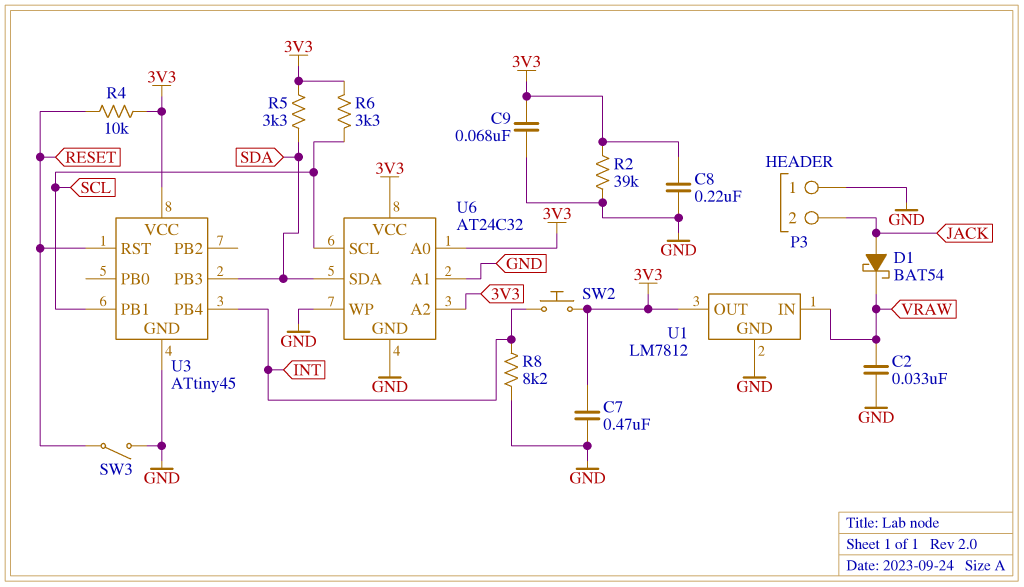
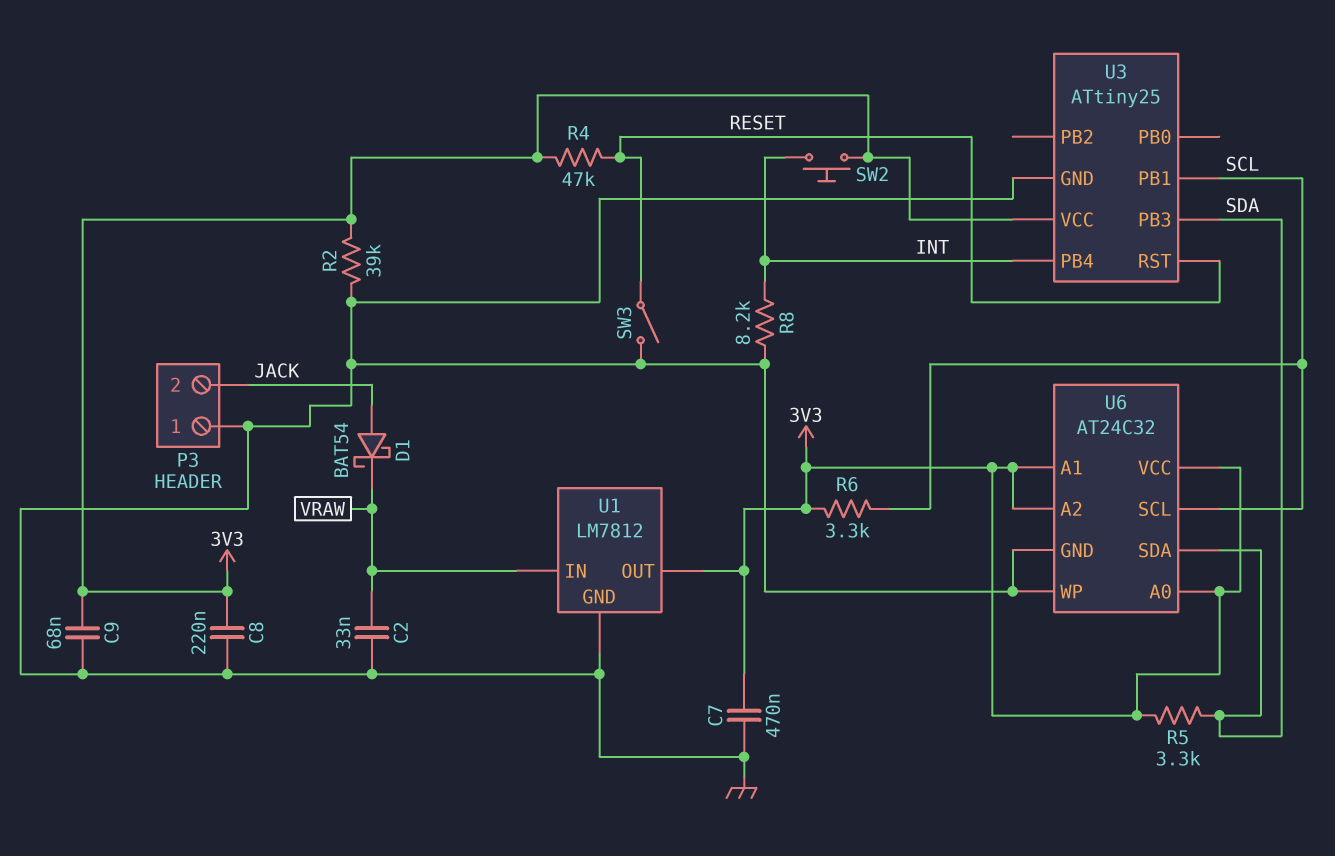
R4: 10k (3V3, RESET) -> 47k (3V3, RESET)
U3: ATtiny45 -> ATtiny25
U6 pin A1: GND -> 3V3

